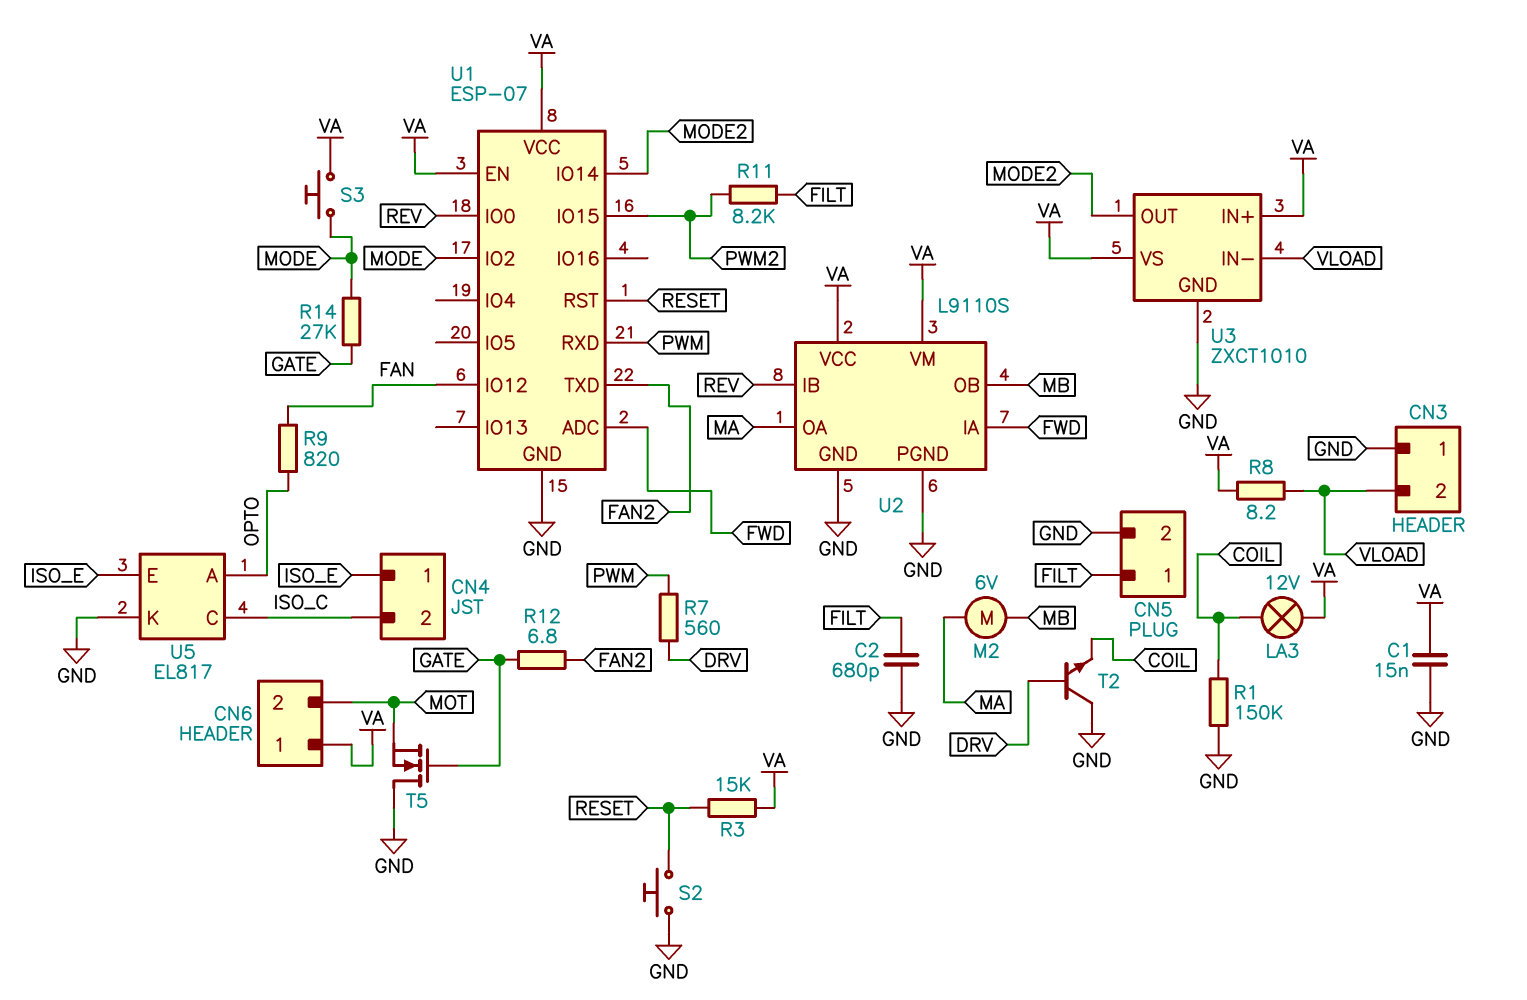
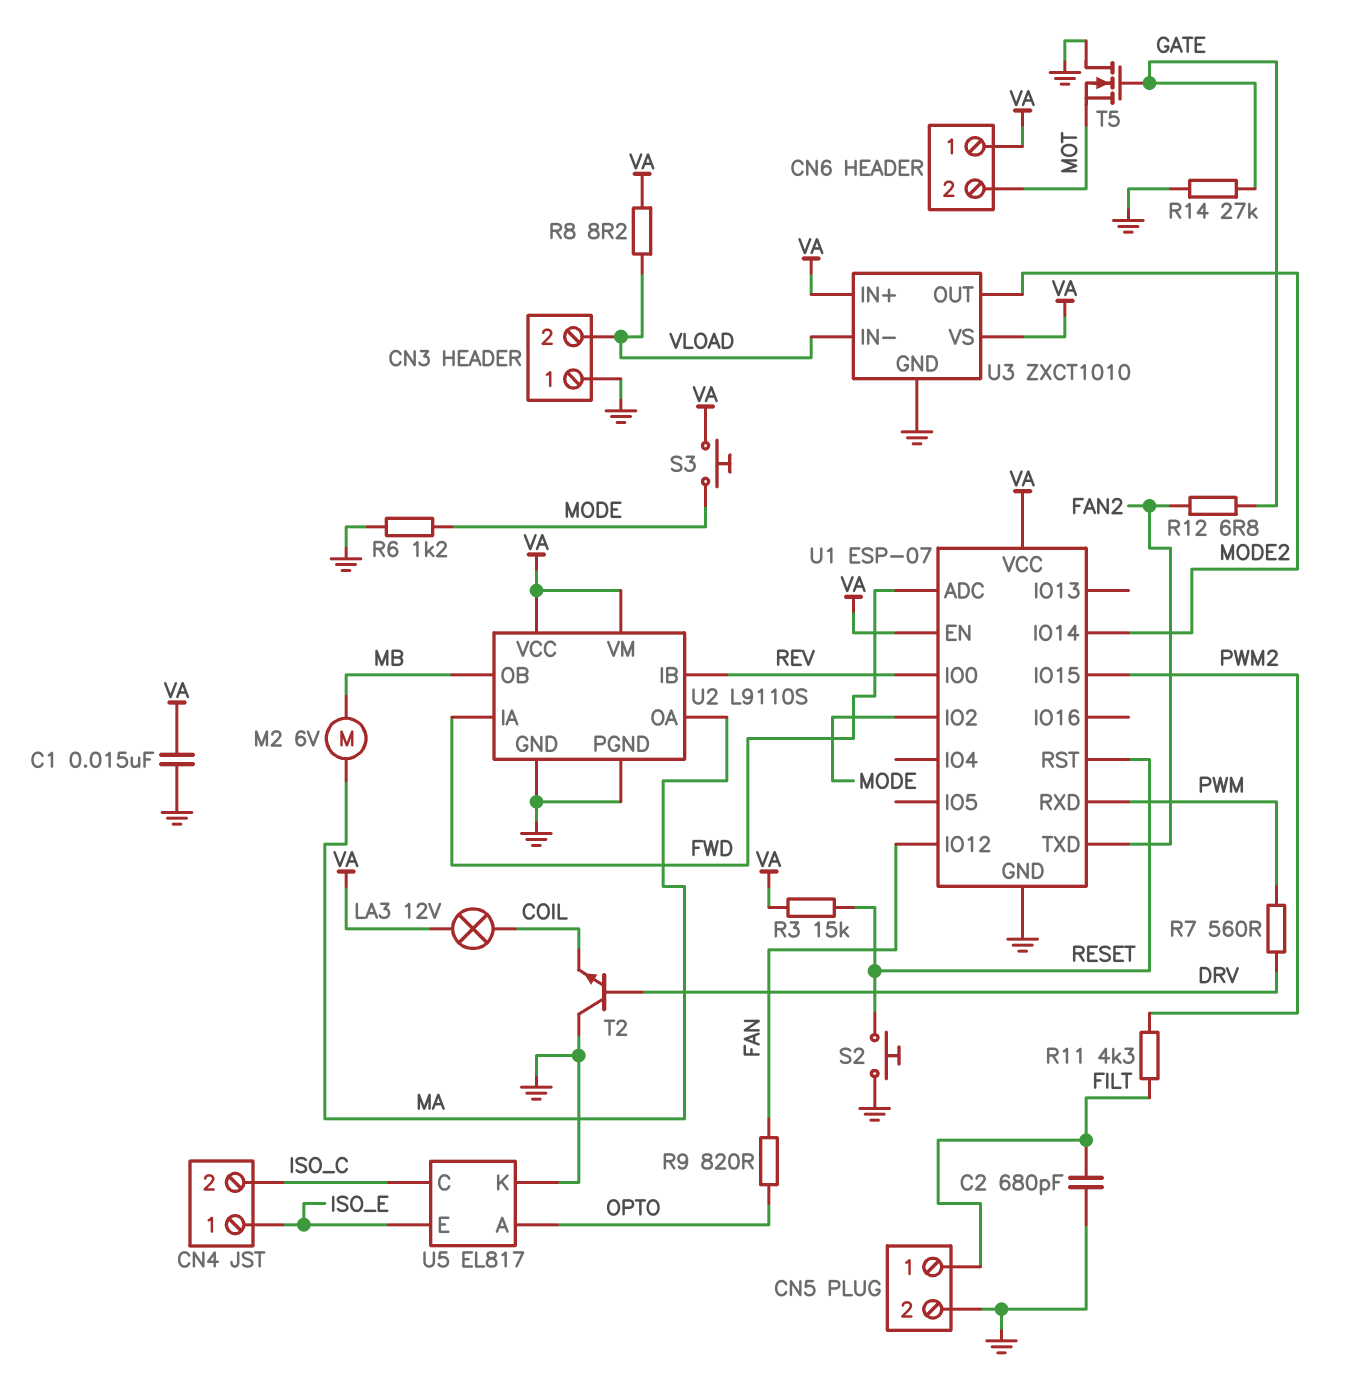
R1: 150k (COIL, GND) -> none
R6: none -> 1.2k (GND, MODE)
R11: 8.2k (FILT, PWM2) -> 4.3k (FILT, PWM2)
R14: 27k (GATE, MODE) -> 27k (GATE, GND)

